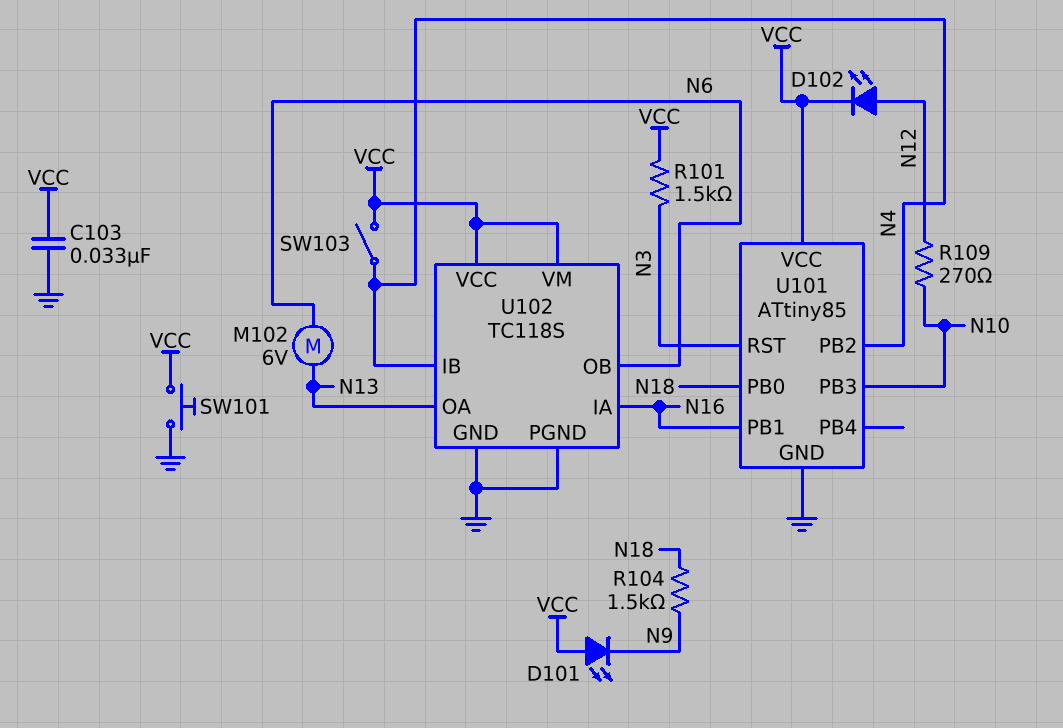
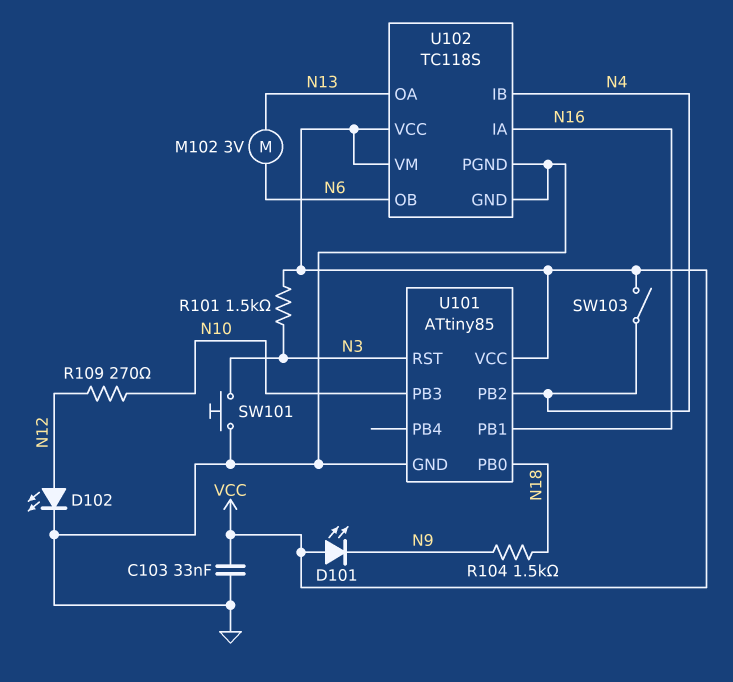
D102: LED (A N12, K VCC) -> LED (A N12, K GND)
M102: motor 6V (N6, N13) -> motor 3V (N6, N13)
SW101: button (GND, VCC) -> button (GND, N3)

